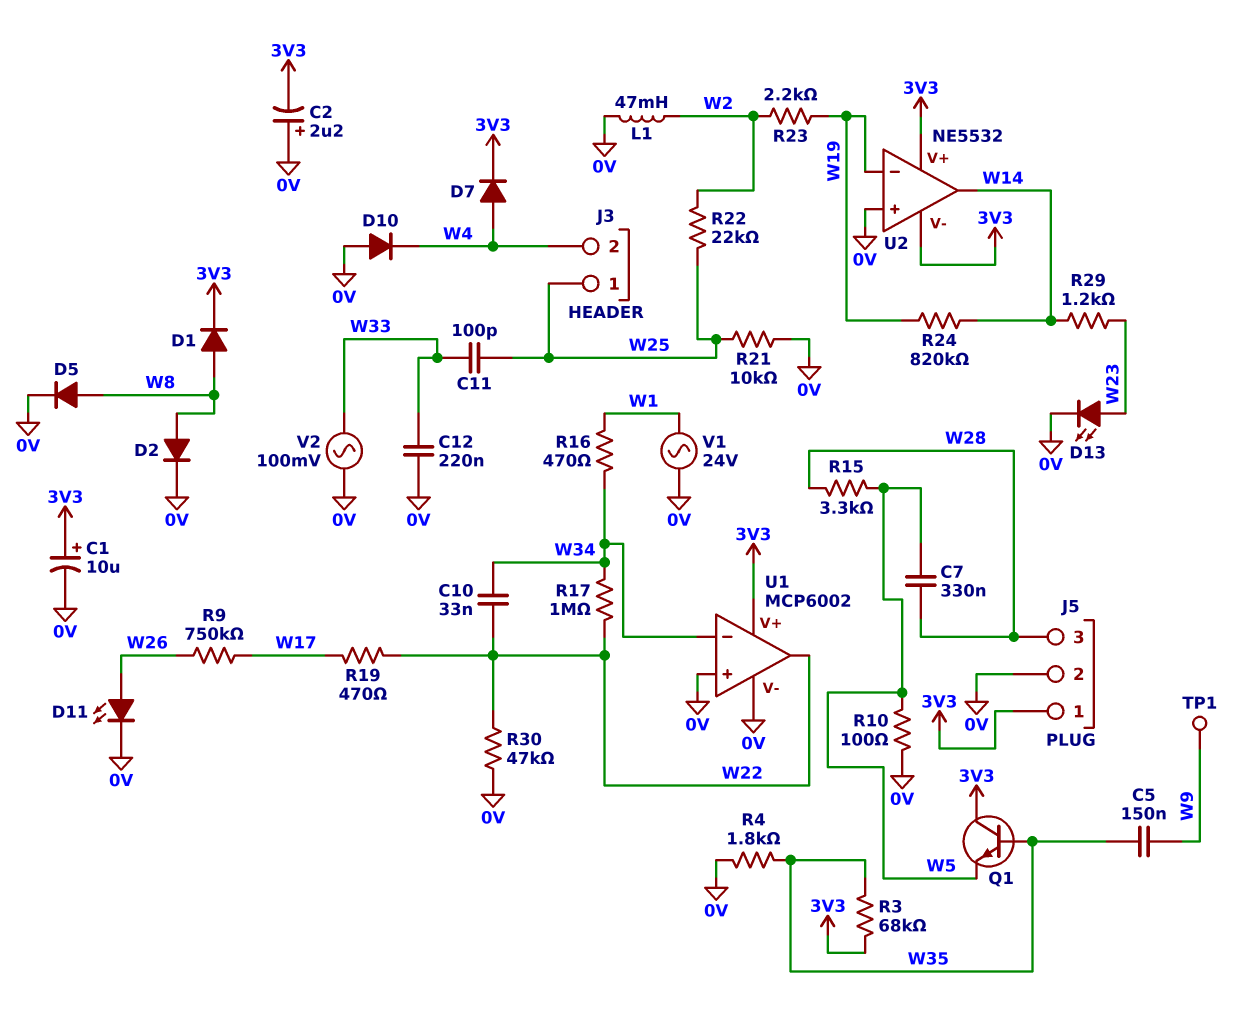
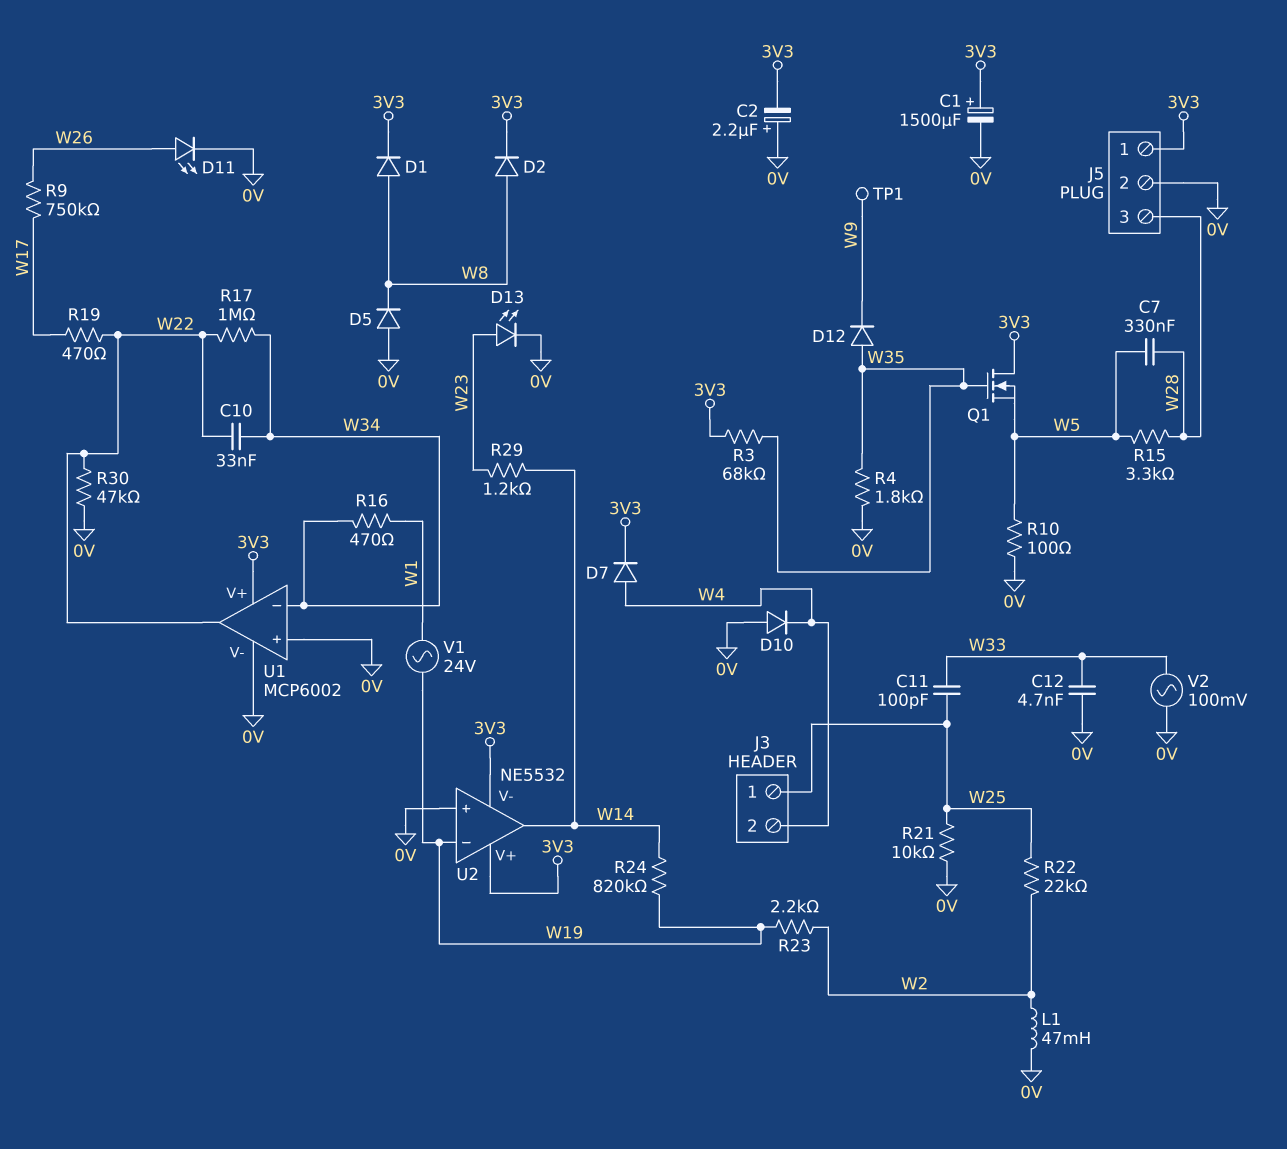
C1: 10uF (plus 3V3, minus 0V) -> 1500uF (plus 3V3, minus 0V)
C5: 150nF (W9, W35) -> none
C12: 220nF (0V, W33) -> 4.7nF (0V, W33)
D2: diode (A W8, K 0V) -> diode (A W8, K 3V3)
D5: diode (A W8, K 0V) -> diode (A 0V, K W8)
D12: none -> diode (A W35, K W9)
Q1: NPN (B W35, C 3V3, E W5) -> NMOS (G W35, D 3V3, S W5)
V1: AC 24V (0V, W1) -> AC 24V (W1, W19)

